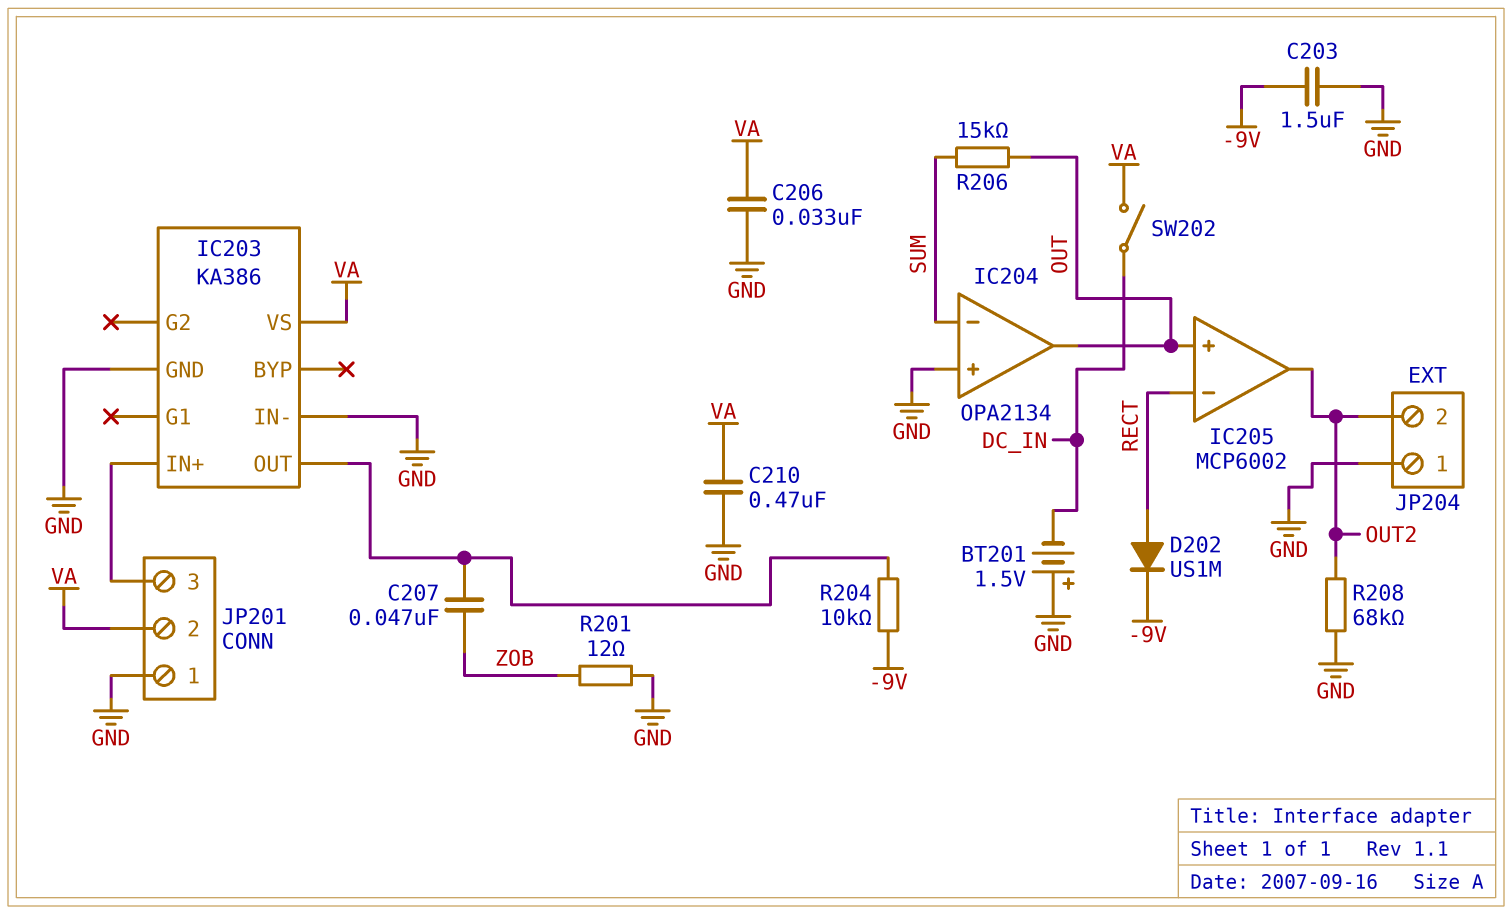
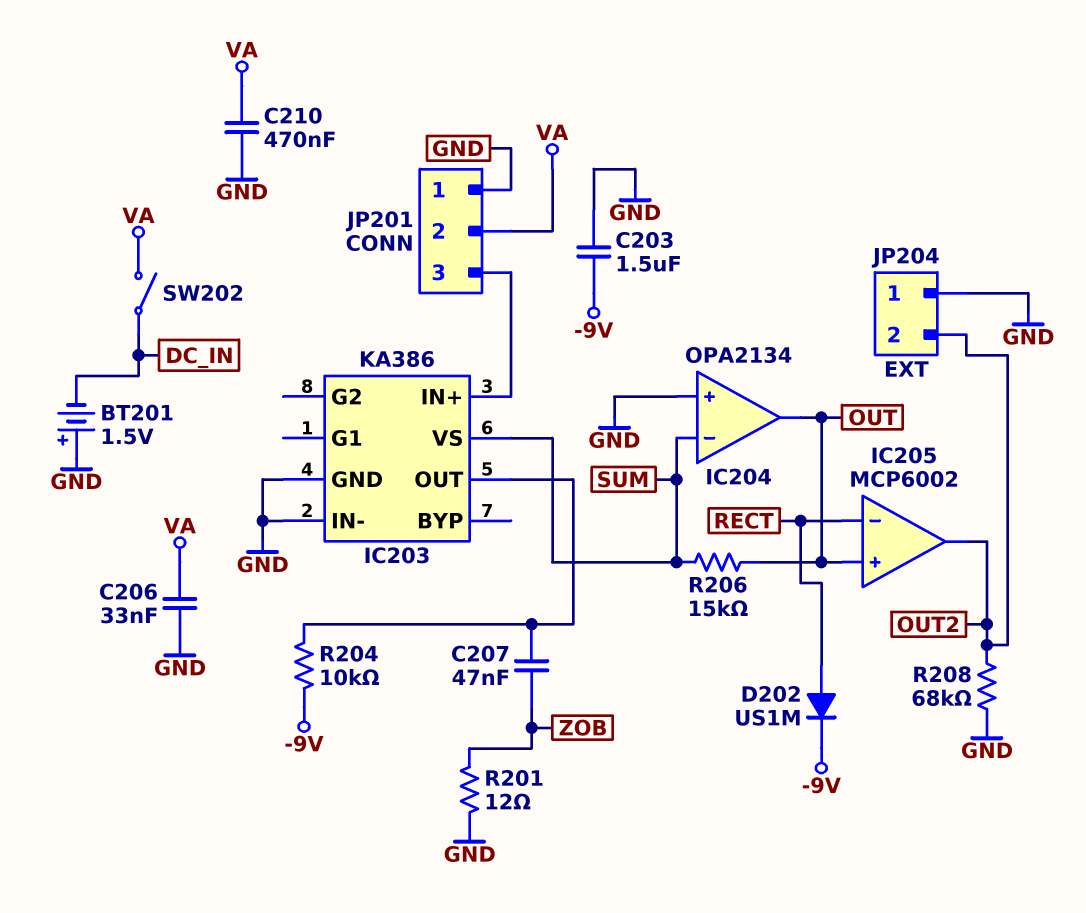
IC203 pin VS: VA -> SUM

